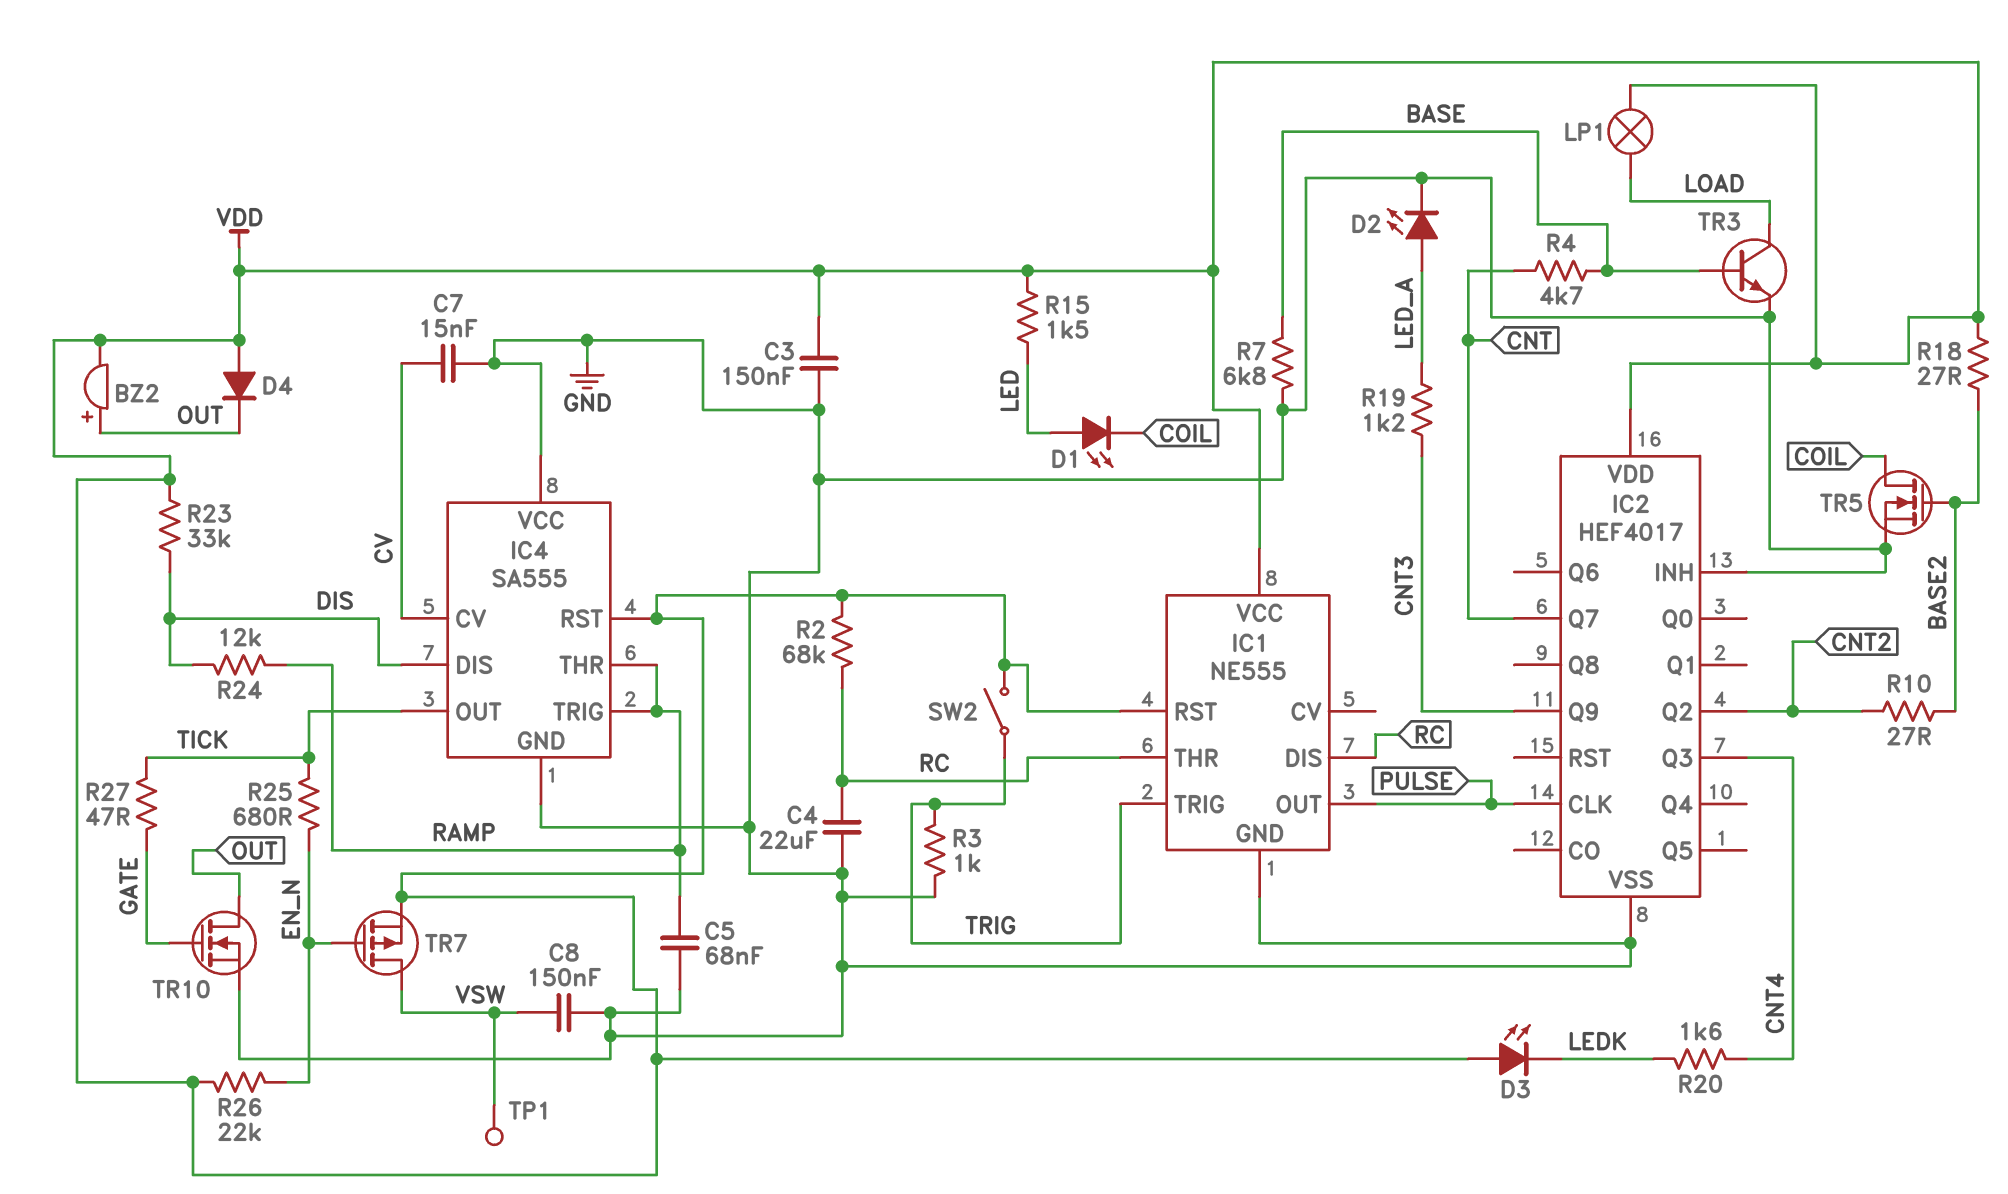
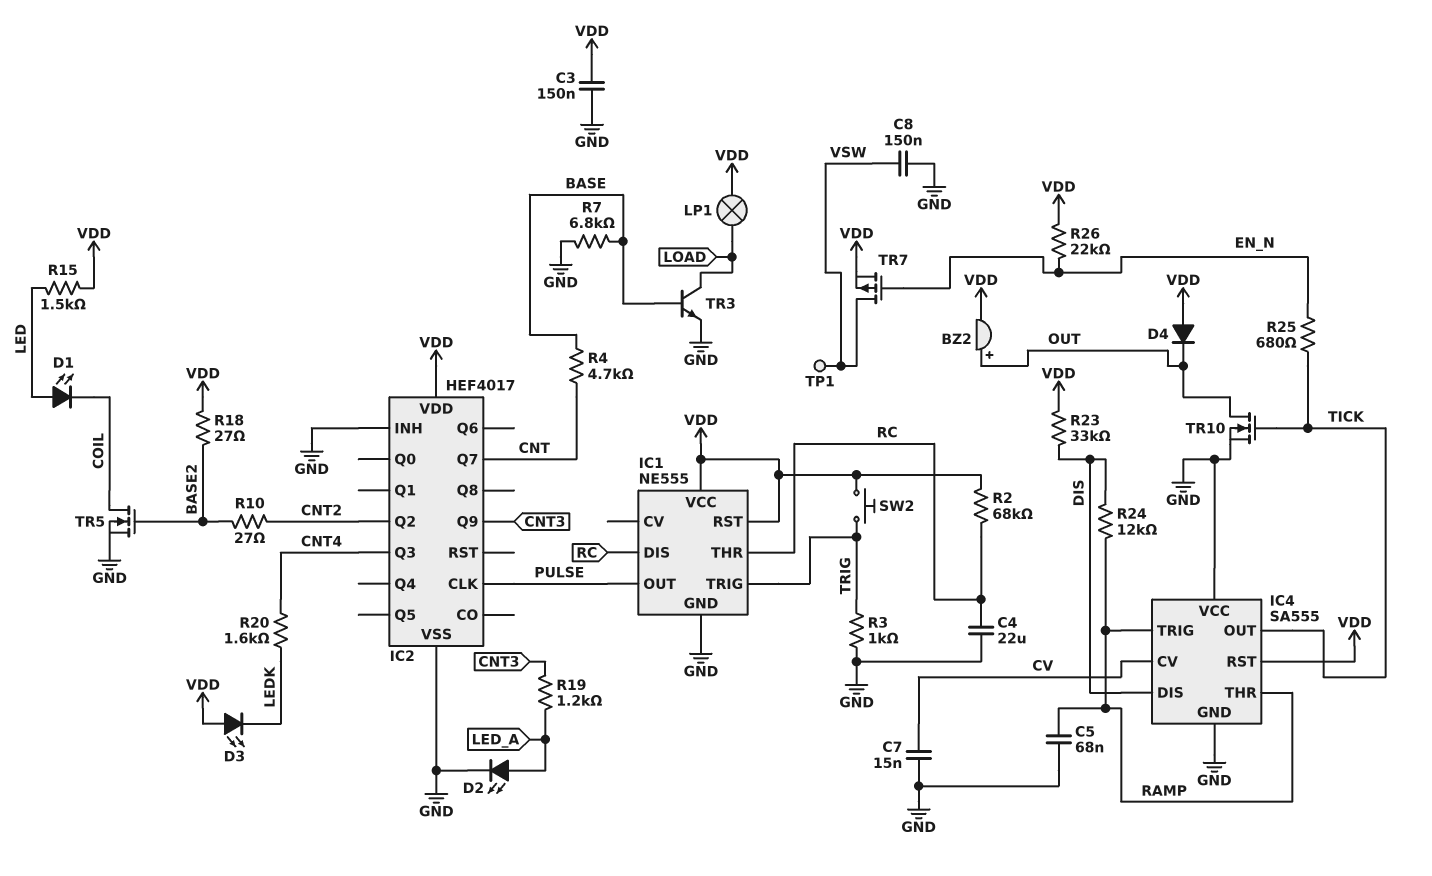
R27: 47 (GATE, TICK) -> none
SW2: switch (TRIG, VDD) -> button (TRIG, VDD)
TR10: NMOS (G GATE, D OUT, S GND) -> NMOS (G TICK, D OUT, S GND)

